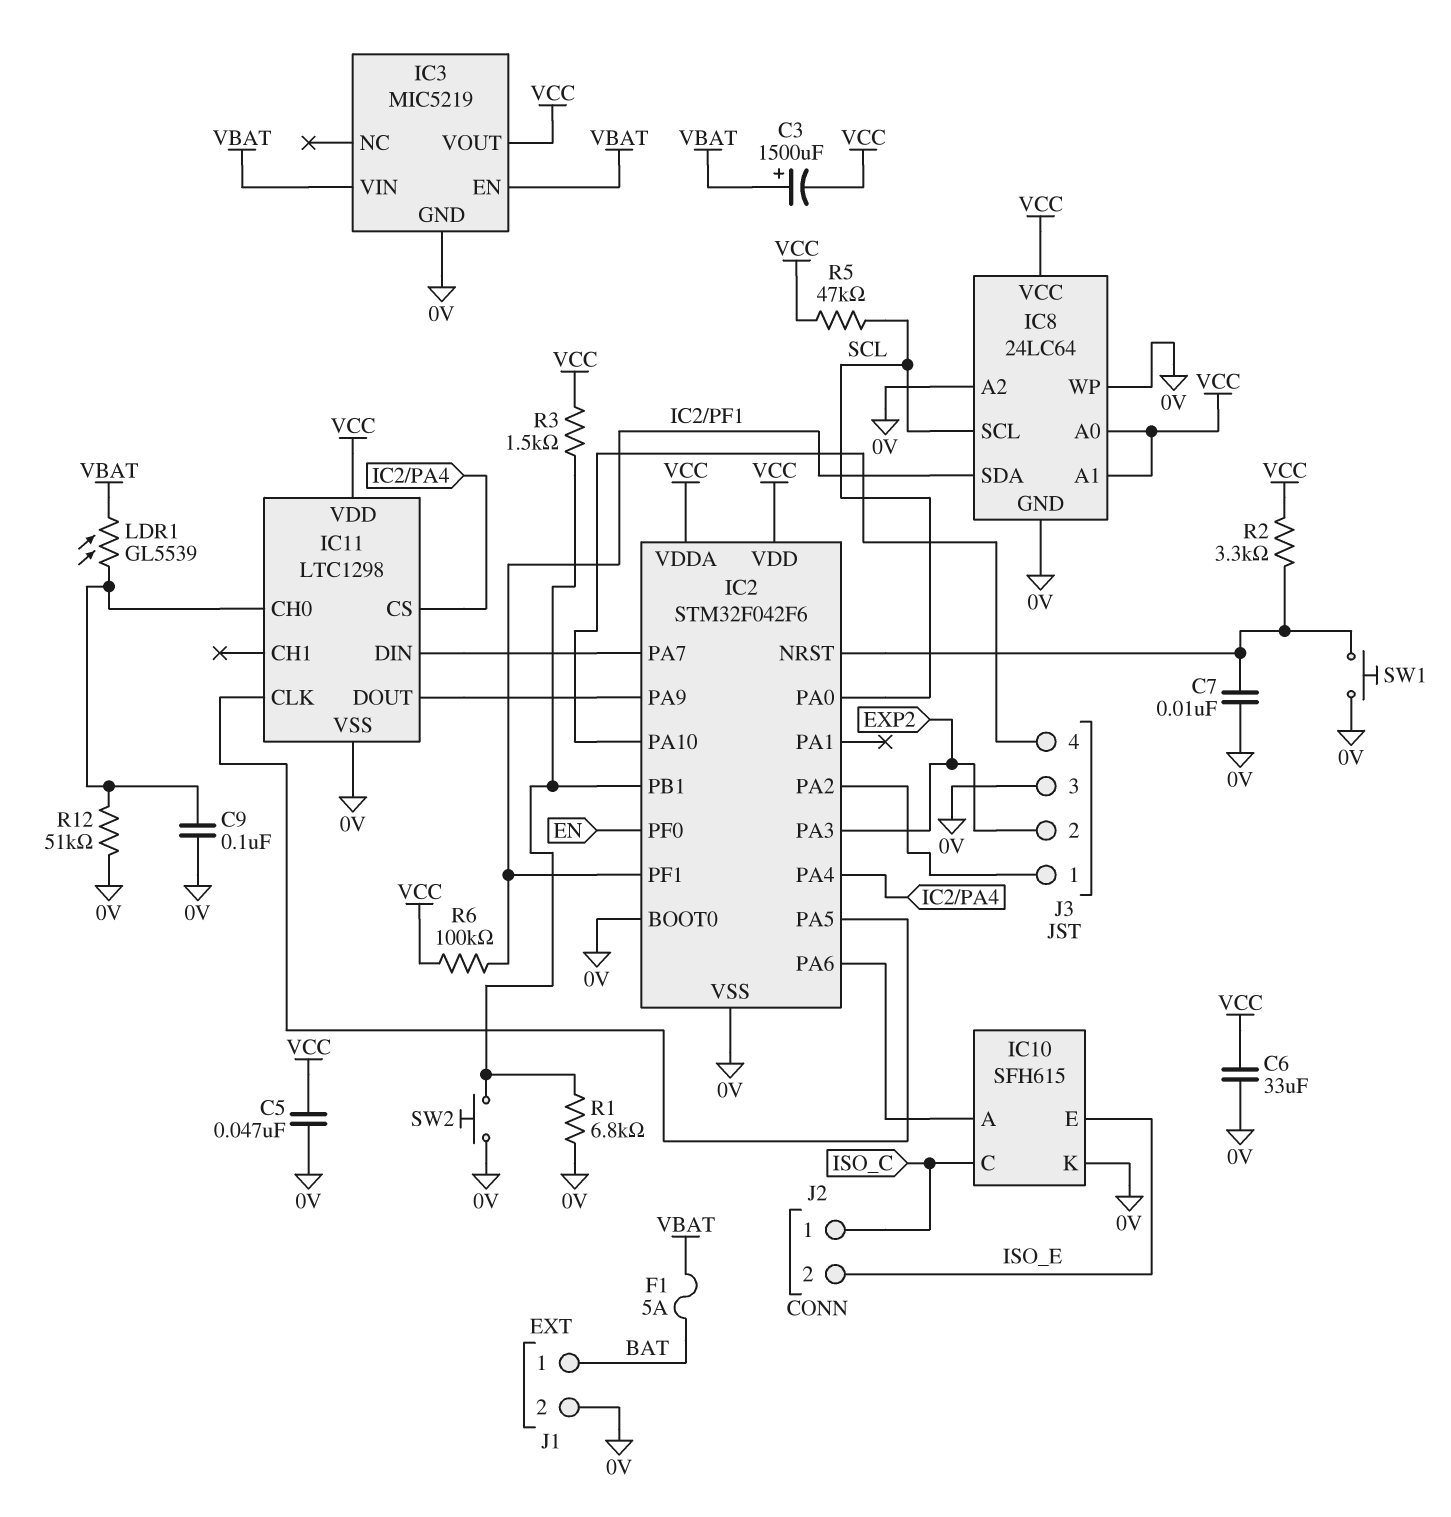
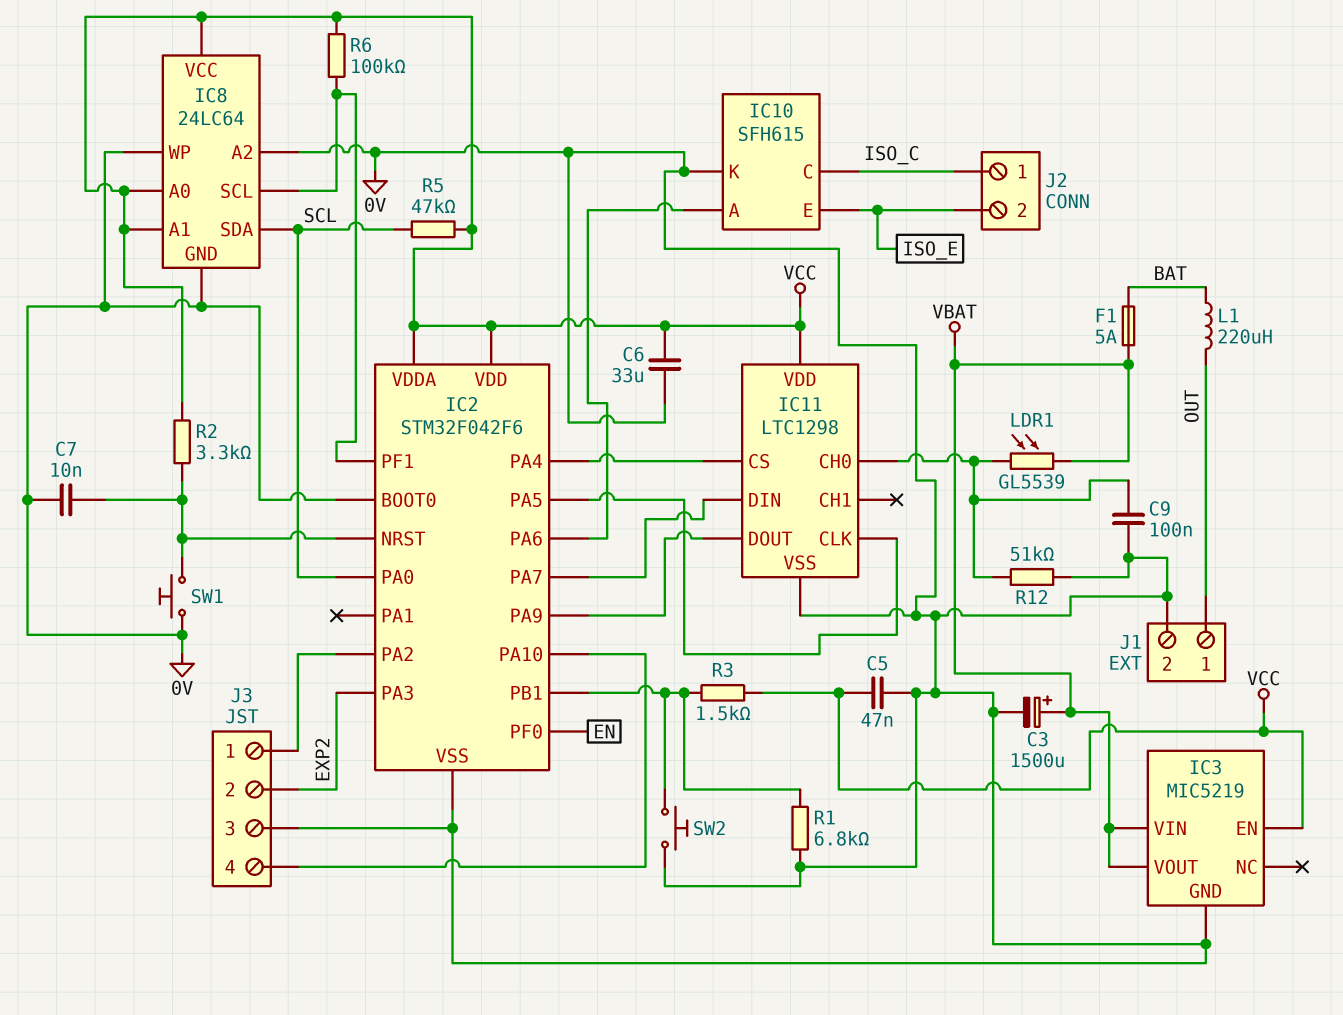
C3: 1500uF (plus VBAT, minus VCC) -> 1500uF (plus VBAT, minus 0V)
IC3 pin EN: VBAT -> VCC
IC3 pin VOUT: VCC -> VBAT
IC8 pin SCL: SCL -> IC2/PF1
IC8 pin SDA: IC2/PF1 -> SCL
J1 pin 1: BAT -> OUT
L1: none -> 220uH (BAT, OUT)

